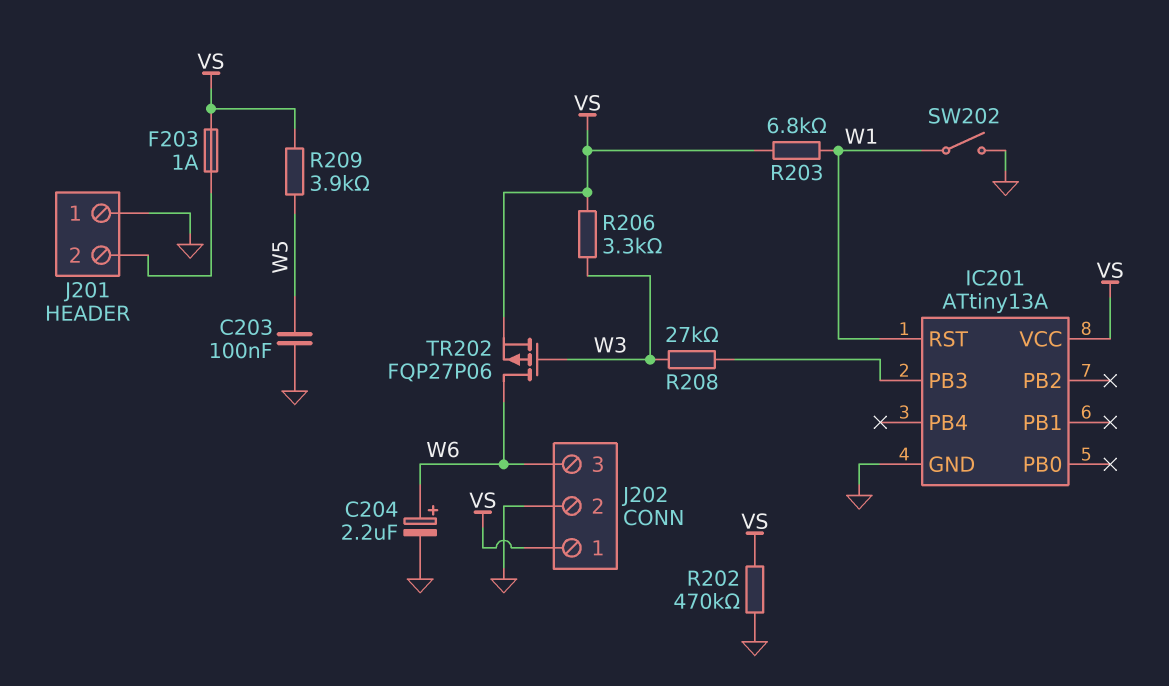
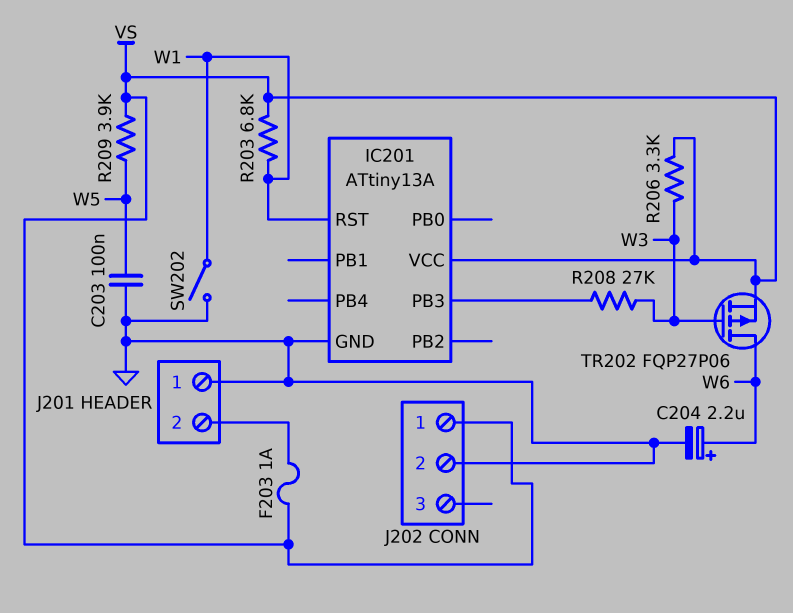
J202 pin 3: W6 -> none
R202: 470k (GND, VS) -> none

